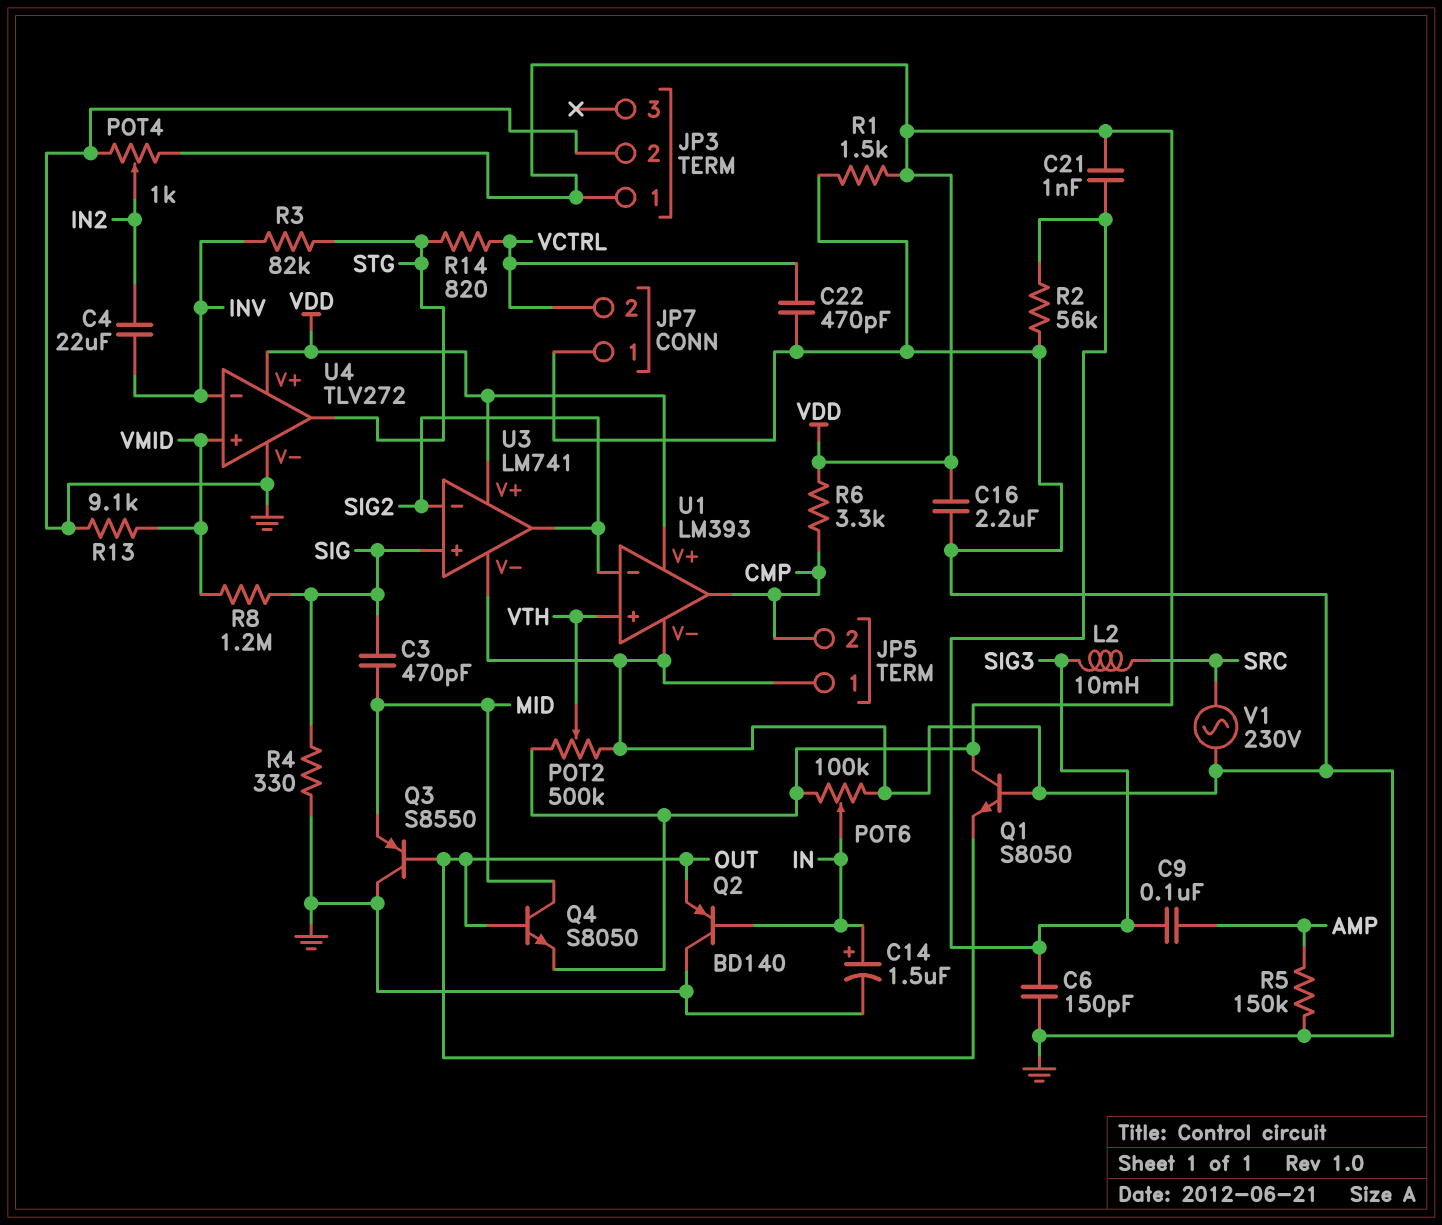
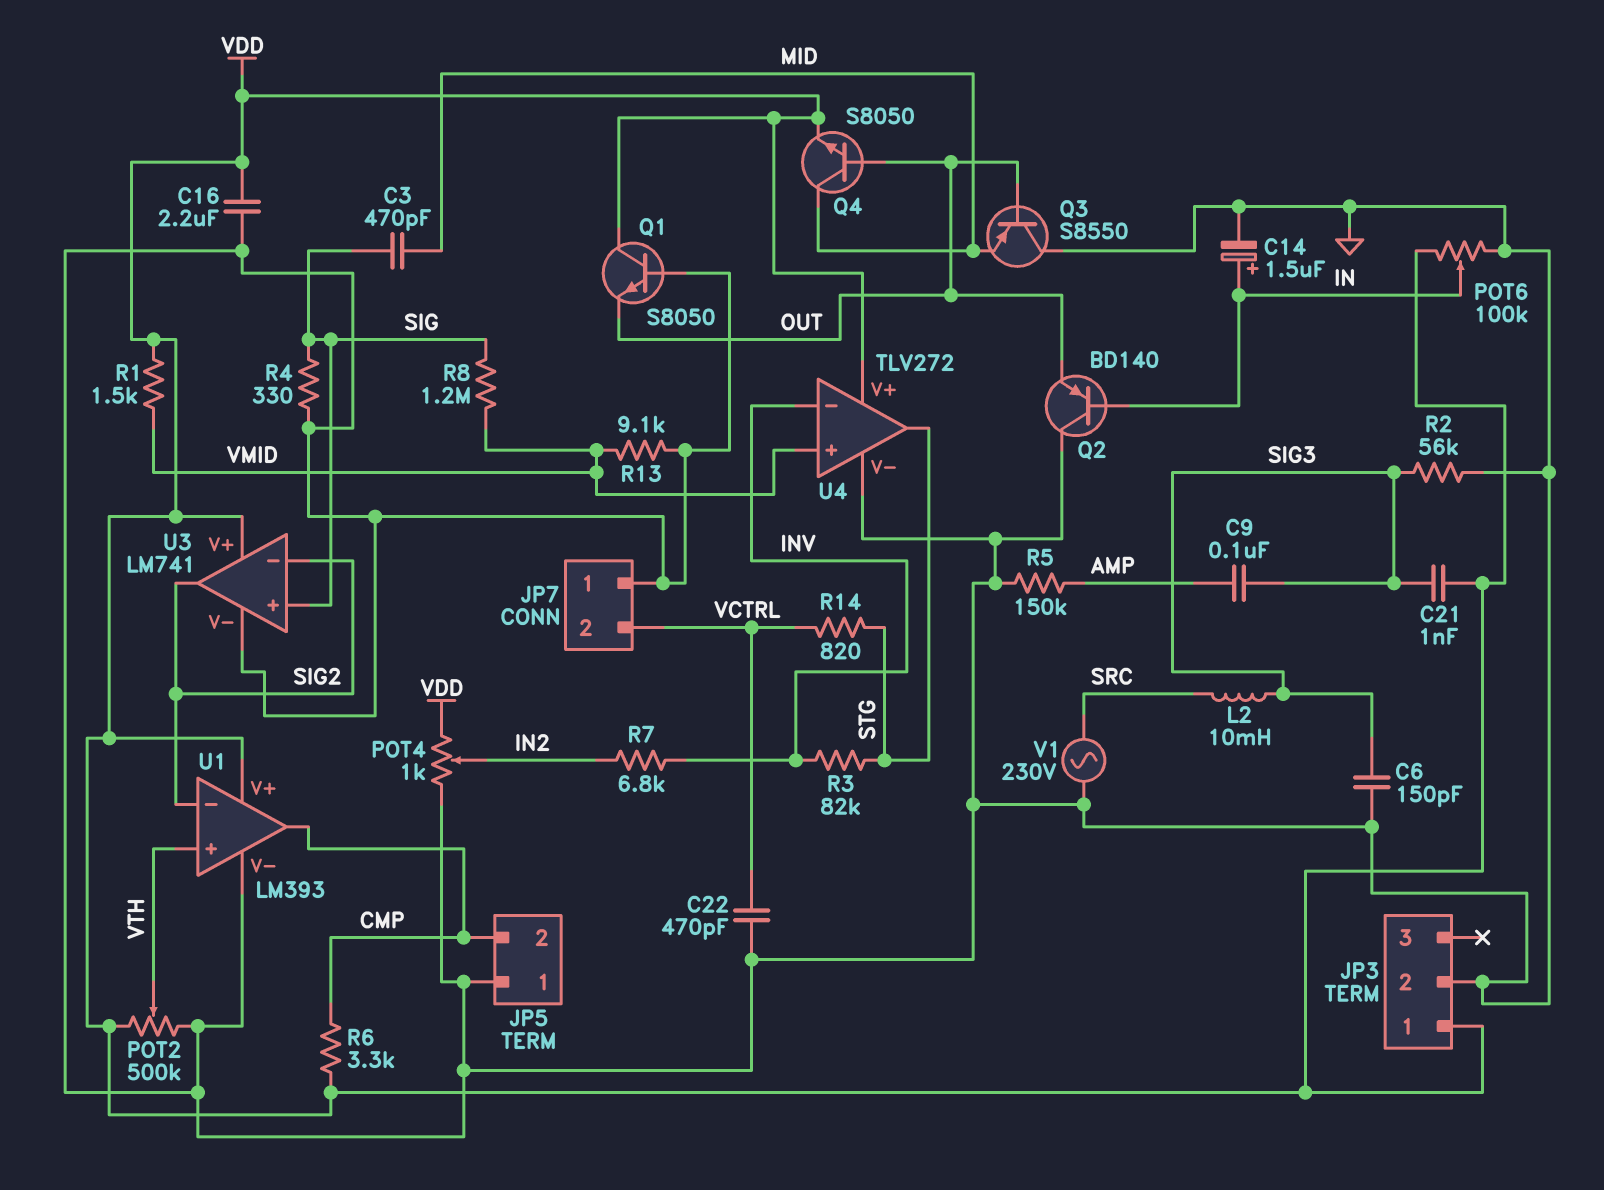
C4: 22uF (IN2, INV) -> none
R1: 1.5k (GND, VDD) -> 1.5k (VDD, VMID)
R7: none -> 6.8k (IN2, INV)

